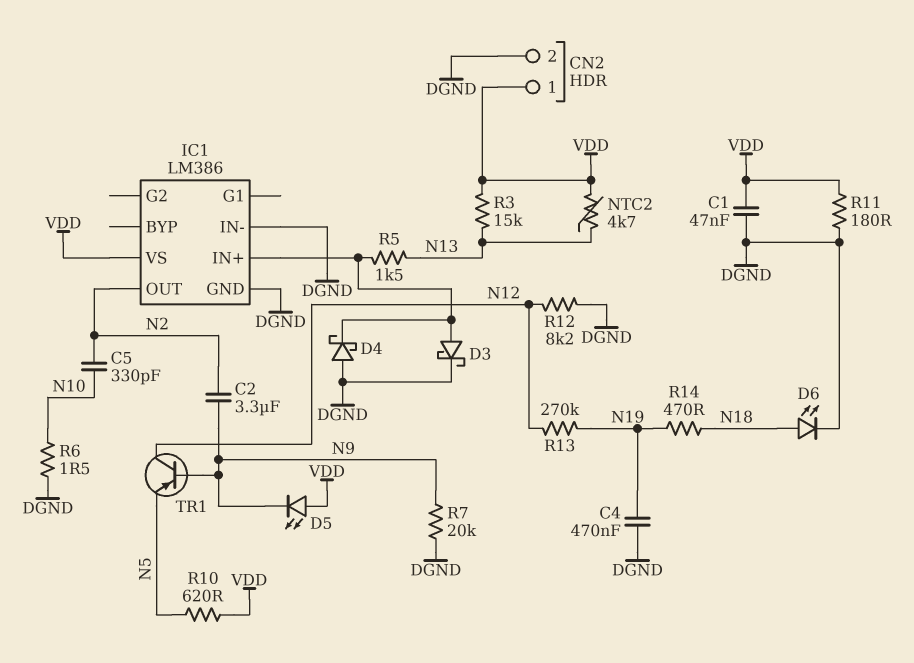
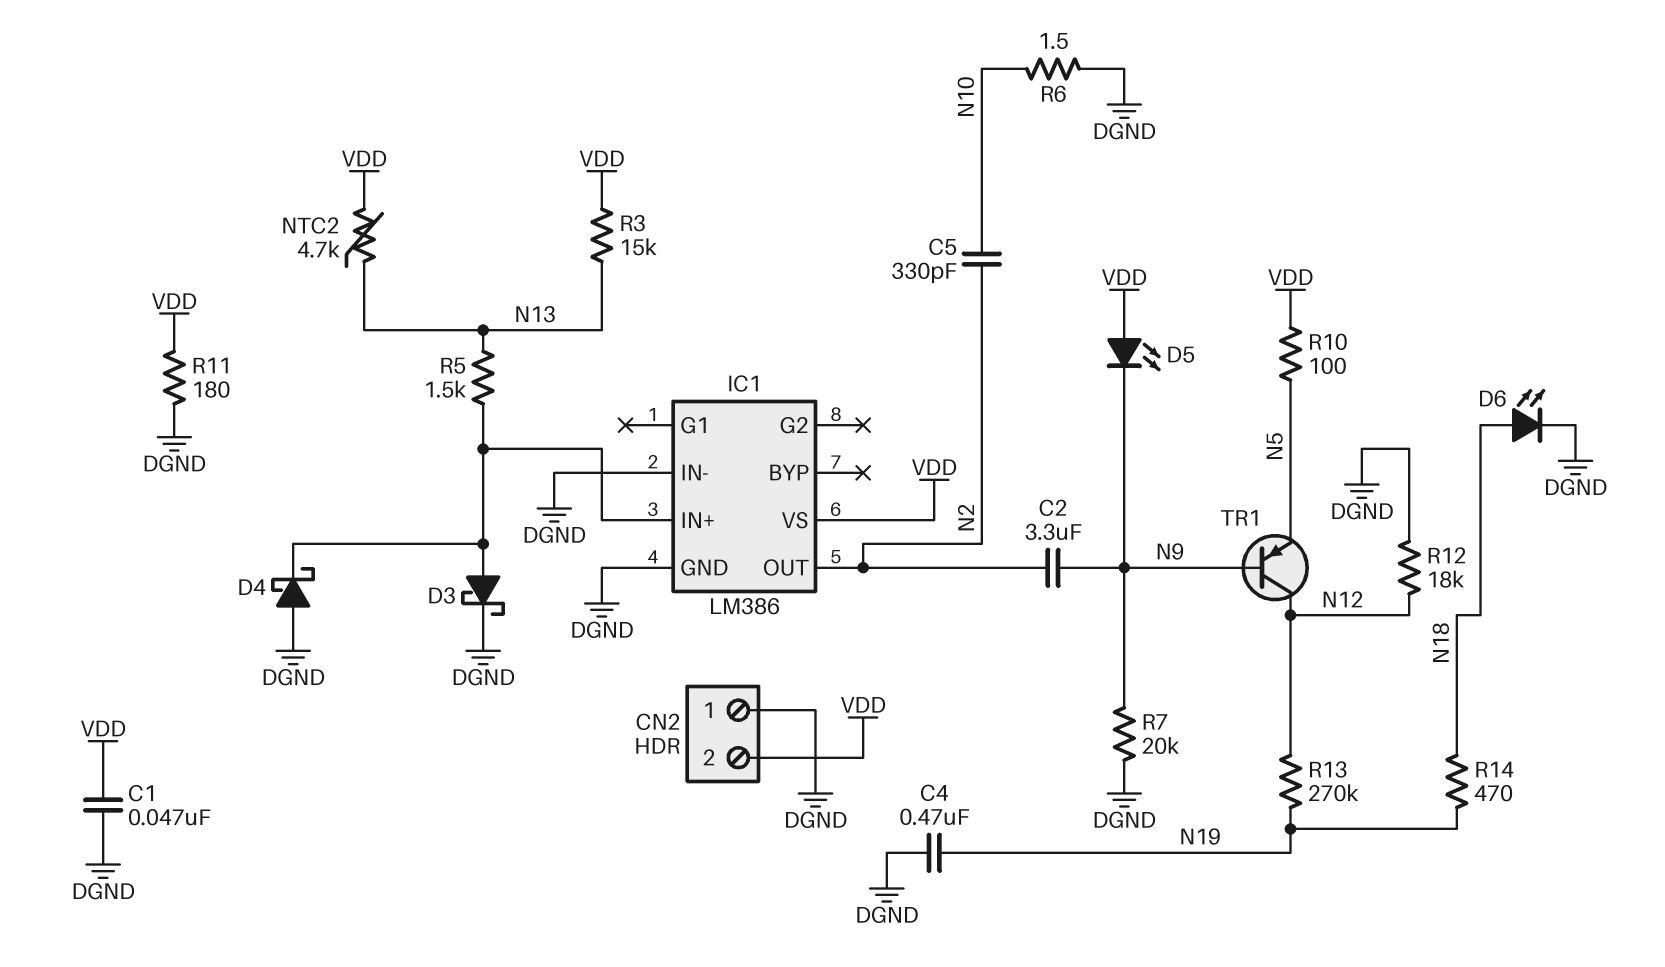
CN2 pin 1: VDD -> DGND
CN2 pin 2: DGND -> VDD
R10: 620 (N5, VDD) -> 100 (N5, VDD)
R12: 8.2k (DGND, N12) -> 18k (DGND, N12)

